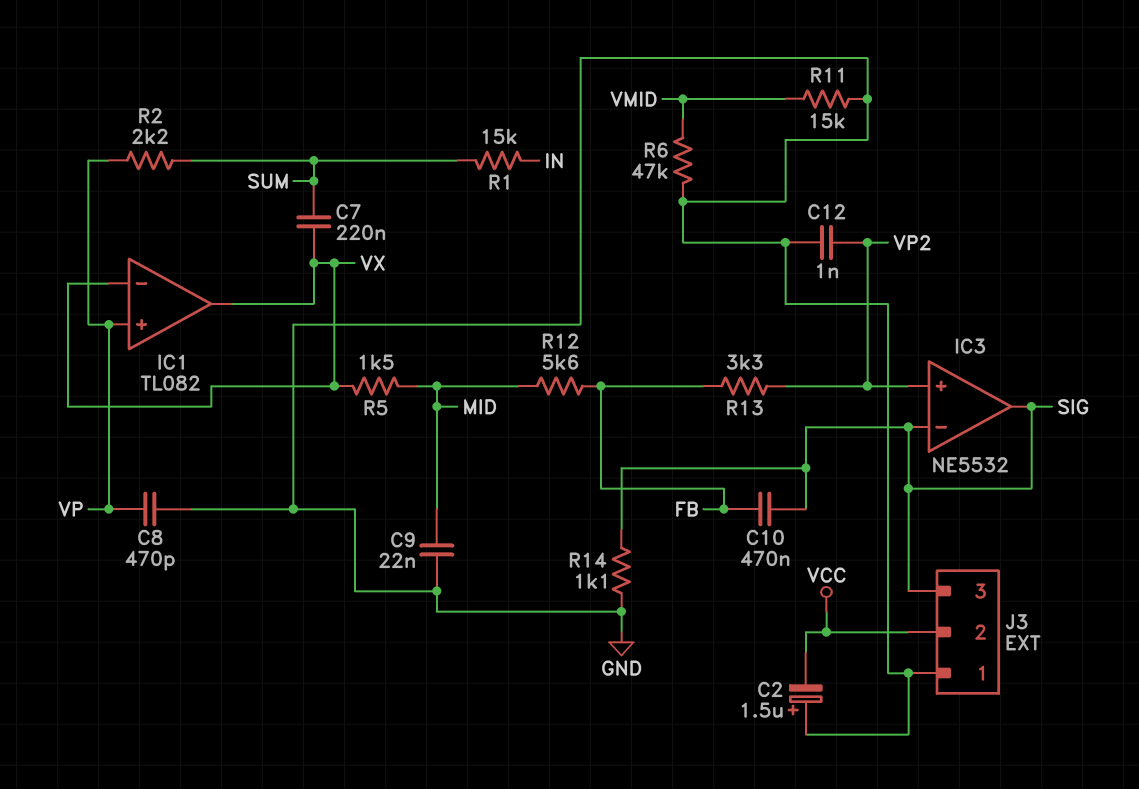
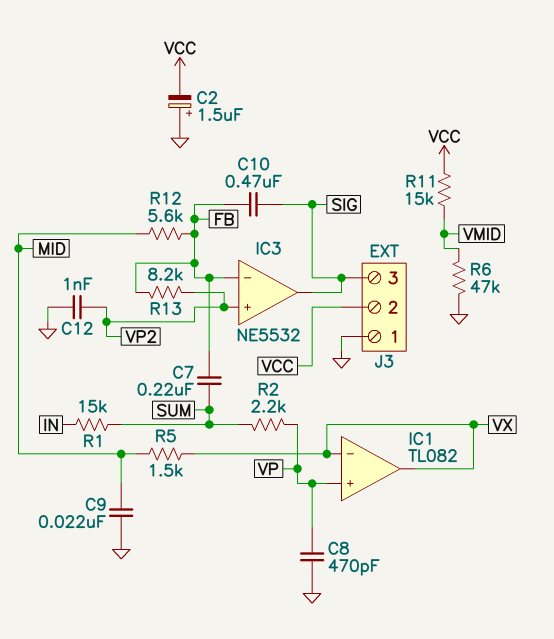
C7: 220nF (SUM, VX) -> 220nF (FB, SUM)
IC3 pin in-: SIG -> FB
R11: 15k (GND, VMID) -> 15k (VCC, VMID)
R13: 3.3k (FB, VP2) -> 8.2k (FB, VP2)
R14: 1.1k (GND, SIG) -> none

